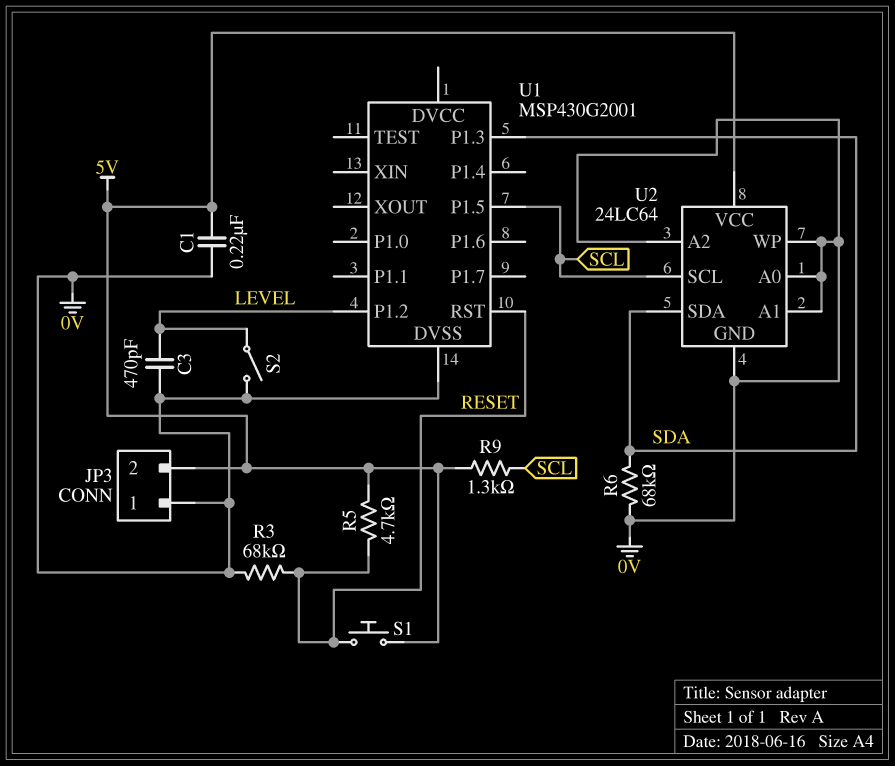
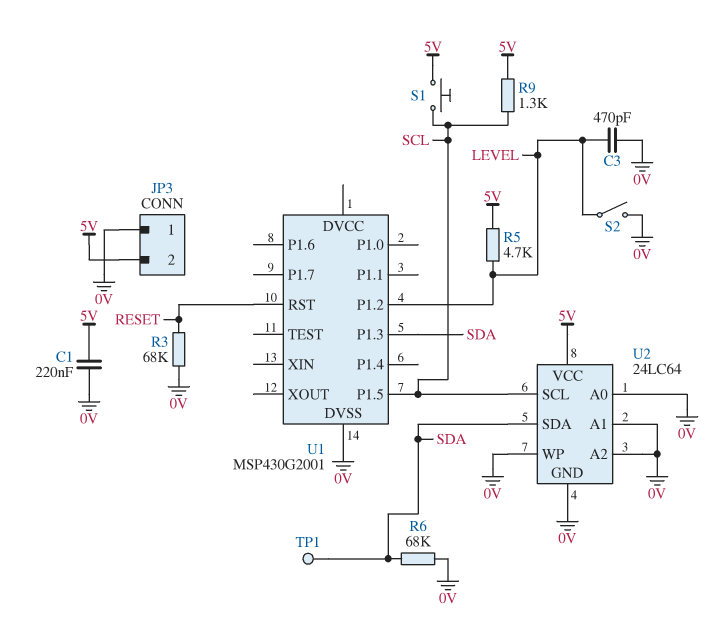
R5: 4.7k (5V, RESET) -> 4.7k (5V, LEVEL)
S1: button (5V, RESET) -> button (5V, SCL)
TP1: none -> test point (SDA)

